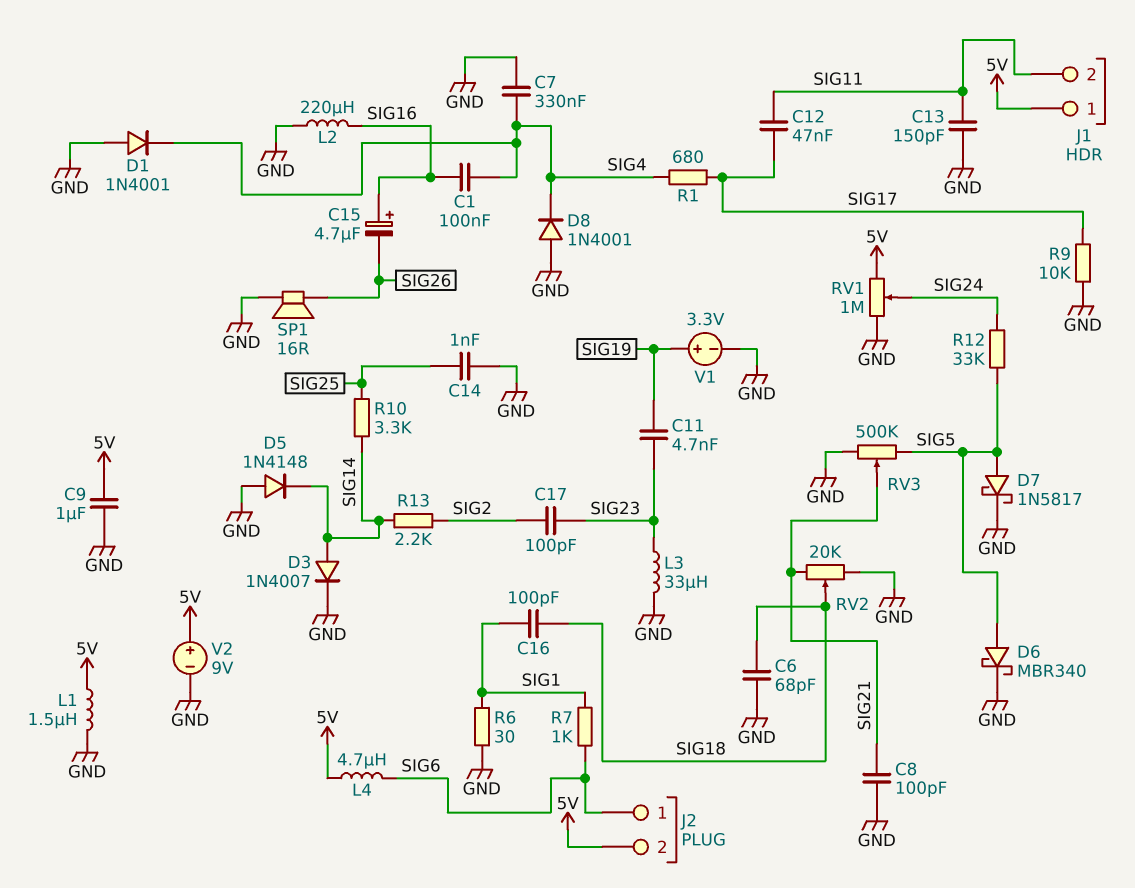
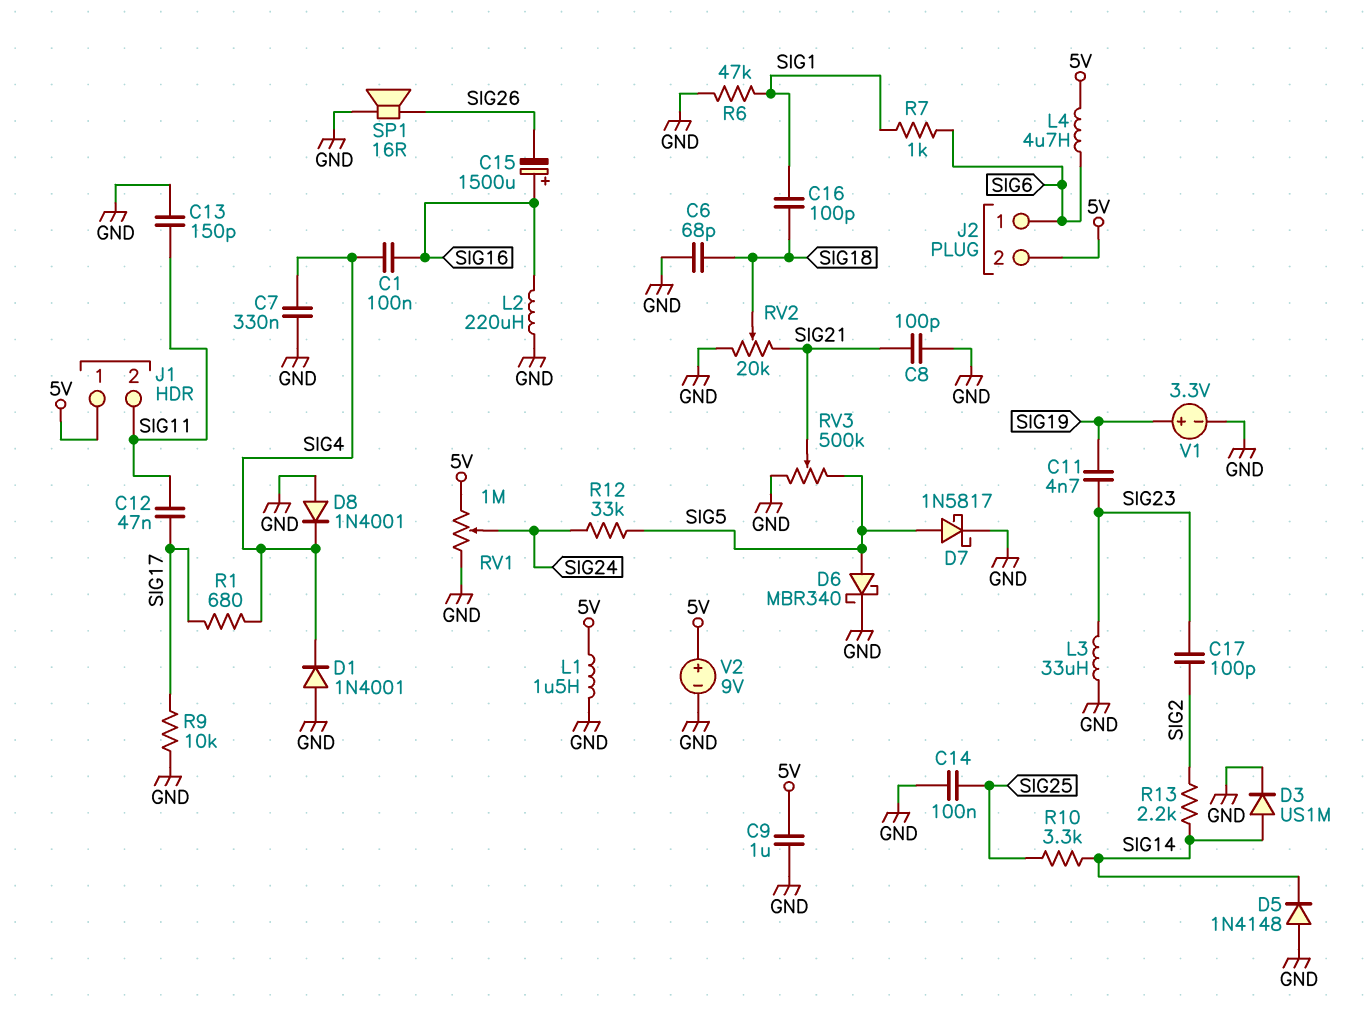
C14: 1nF (GND, SIG25) -> 100nF (GND, SIG25)
C15: 4.7uF (plus SIG16, minus SIG26) -> 1500uF (plus SIG16, minus SIG26)
D3: diode 1N4007 (A SIG14, K GND) -> diode US1M (A SIG14, K GND)
R6: 30 (GND, SIG1) -> 47k (GND, SIG1)

